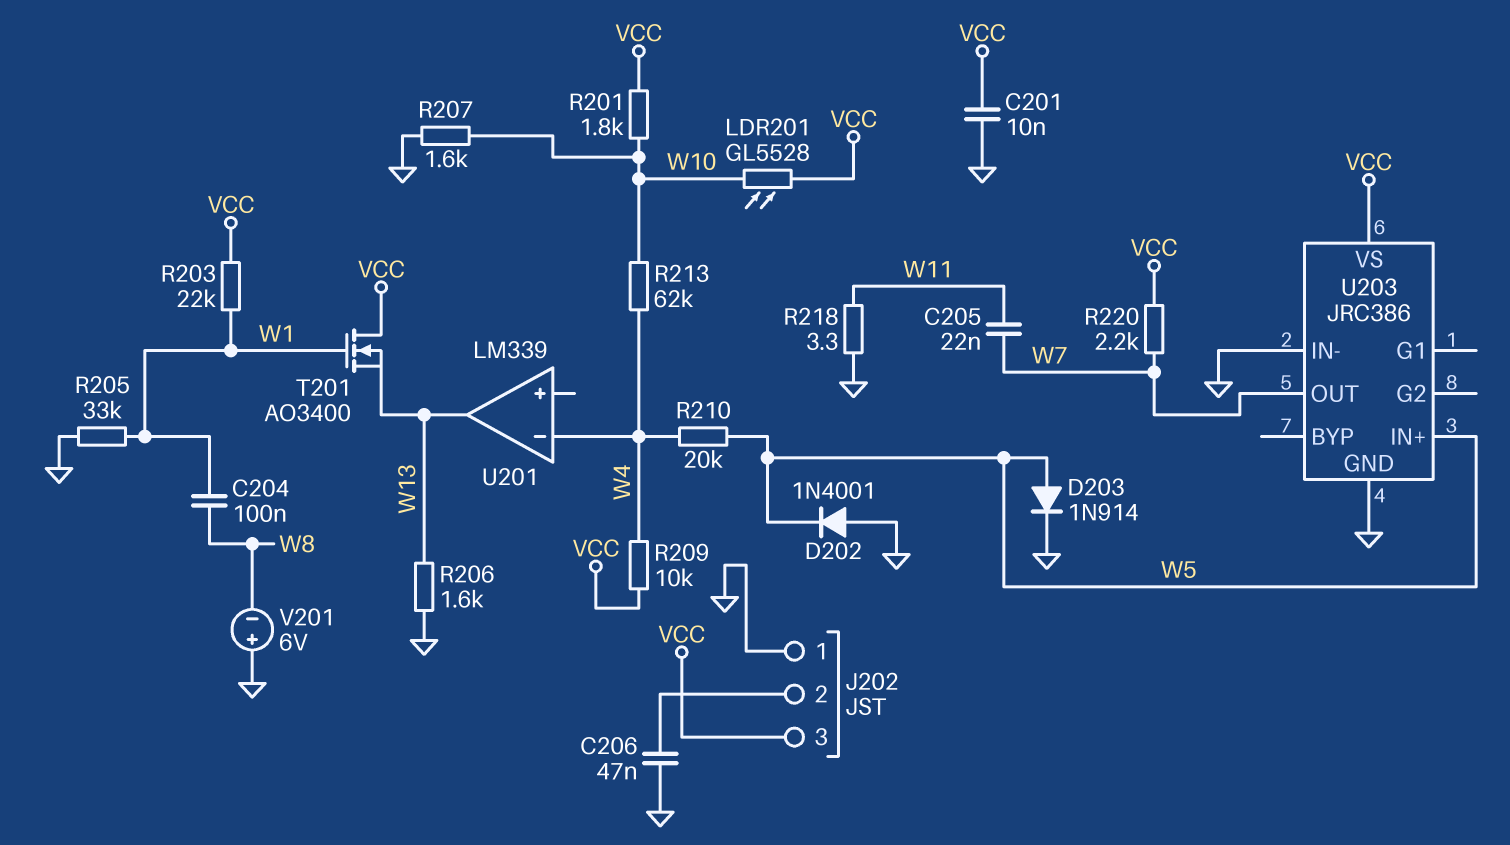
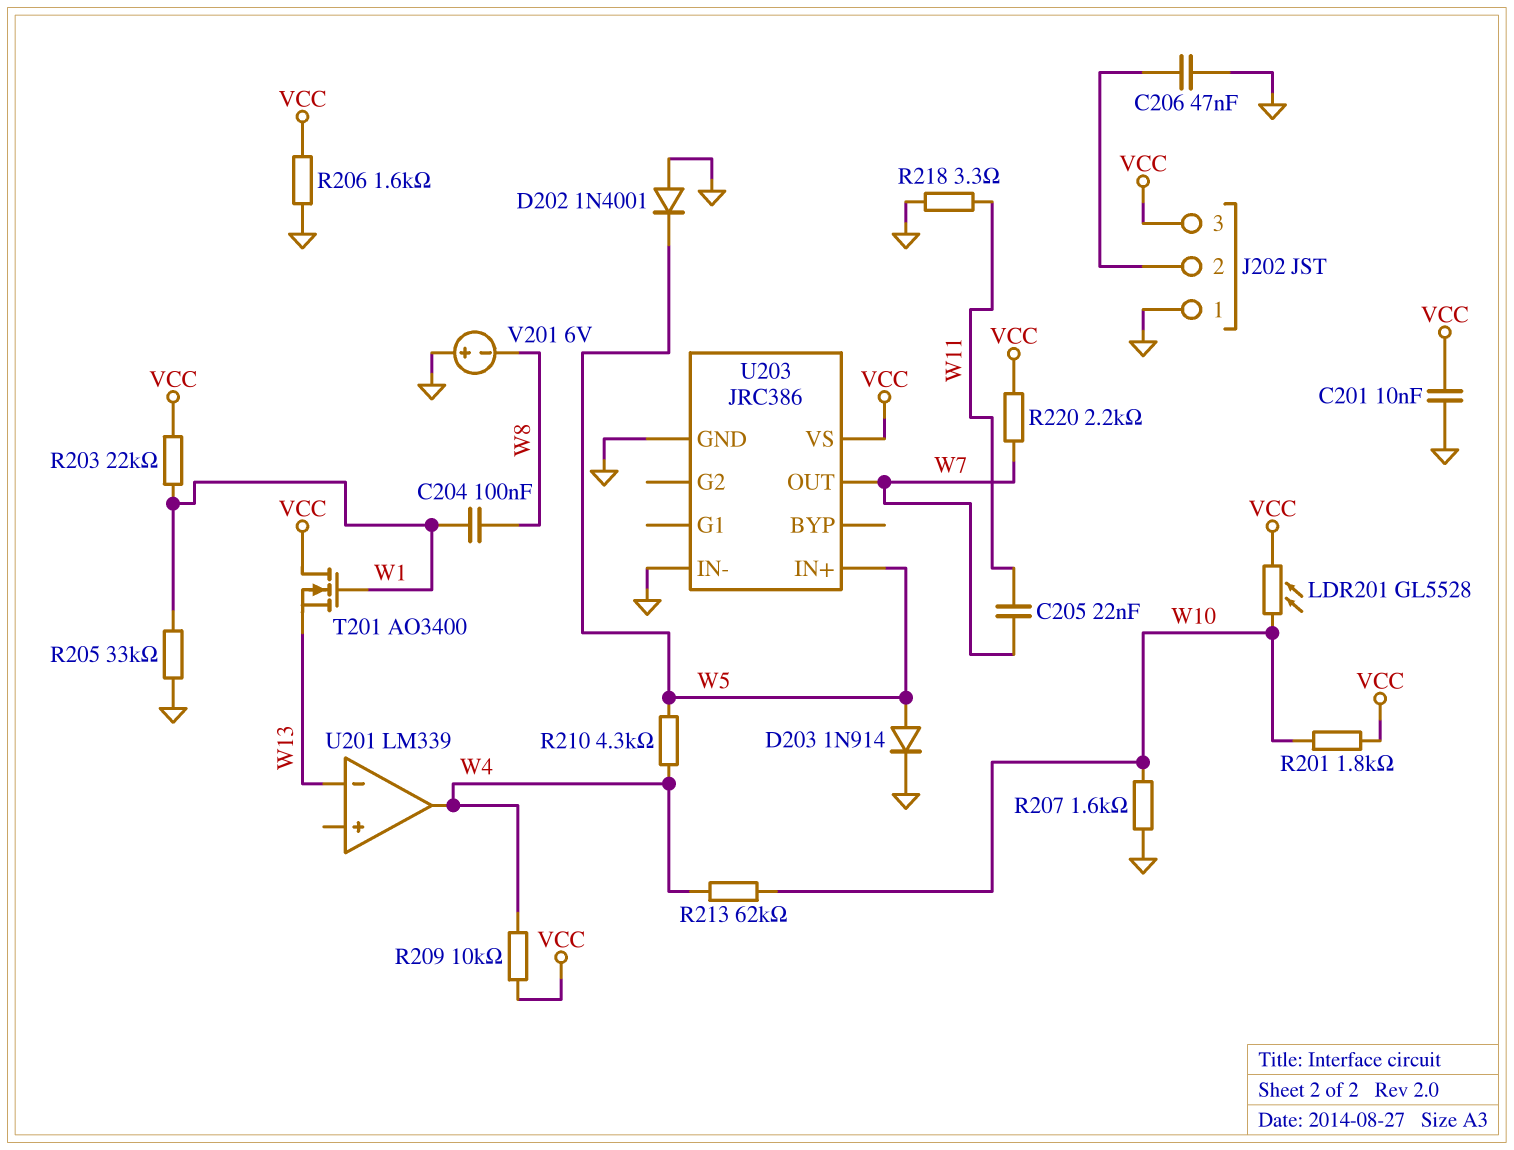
R206: 1.6k (GND, W13) -> 1.6k (GND, VCC)
R210: 20k (W4, W5) -> 4.3k (W4, W5)
U201 pin in-: W4 -> W13
U201 pin out: W13 -> W4

